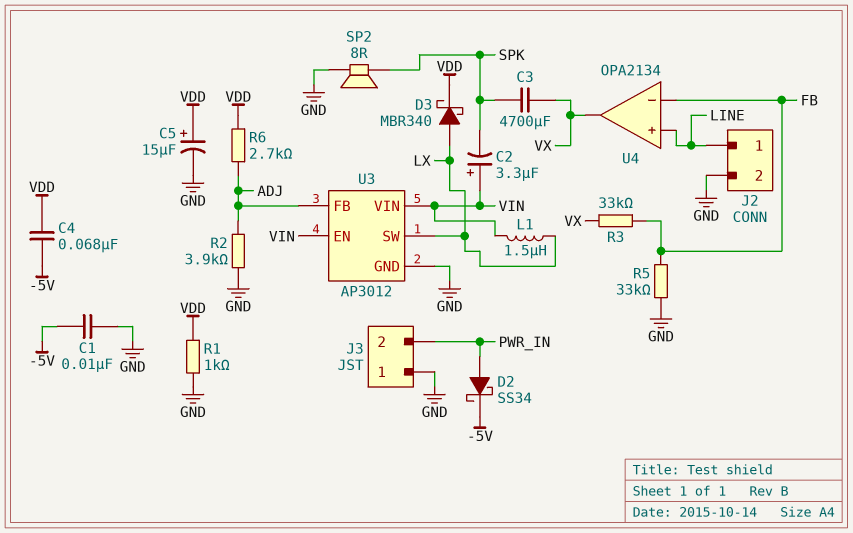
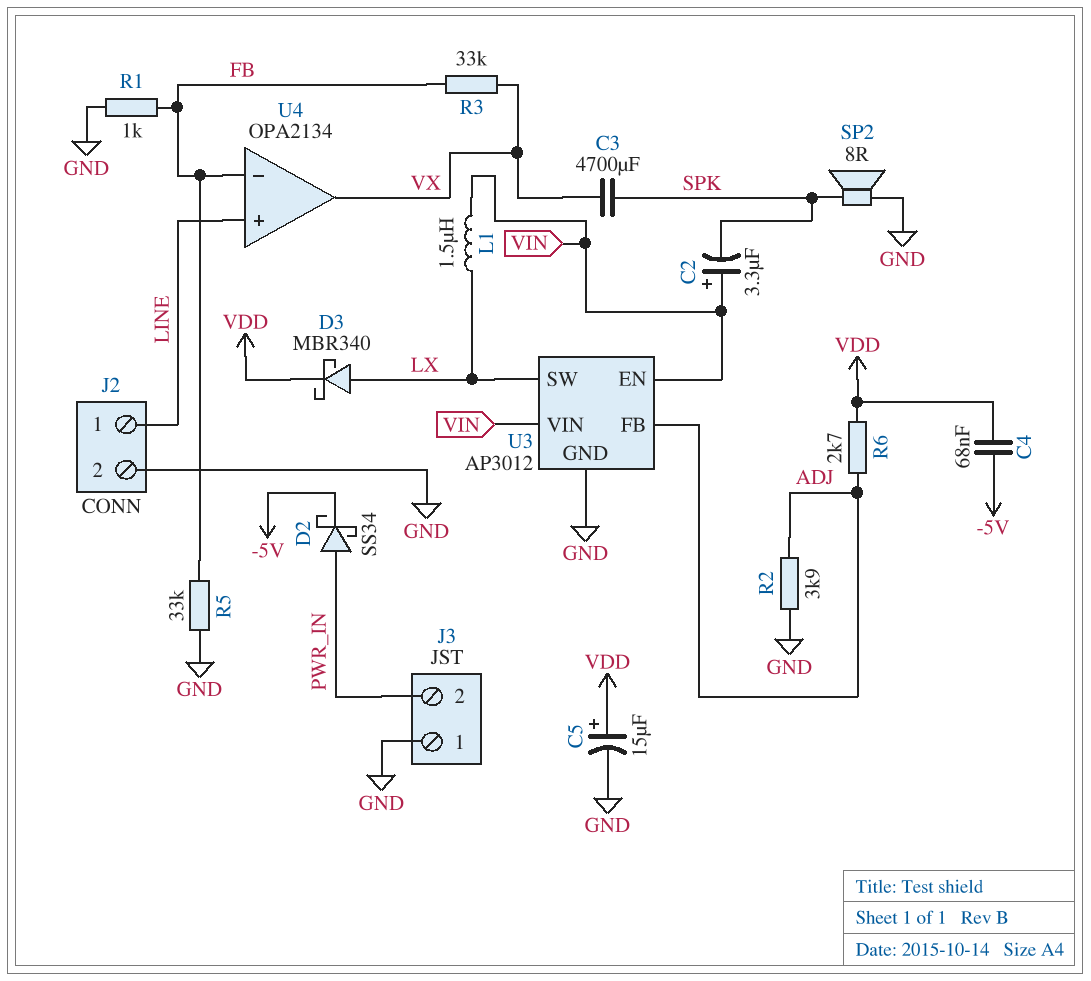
C1: 10nF (-5V, GND) -> none
R1: 1k (GND, VDD) -> 1k (FB, GND)

